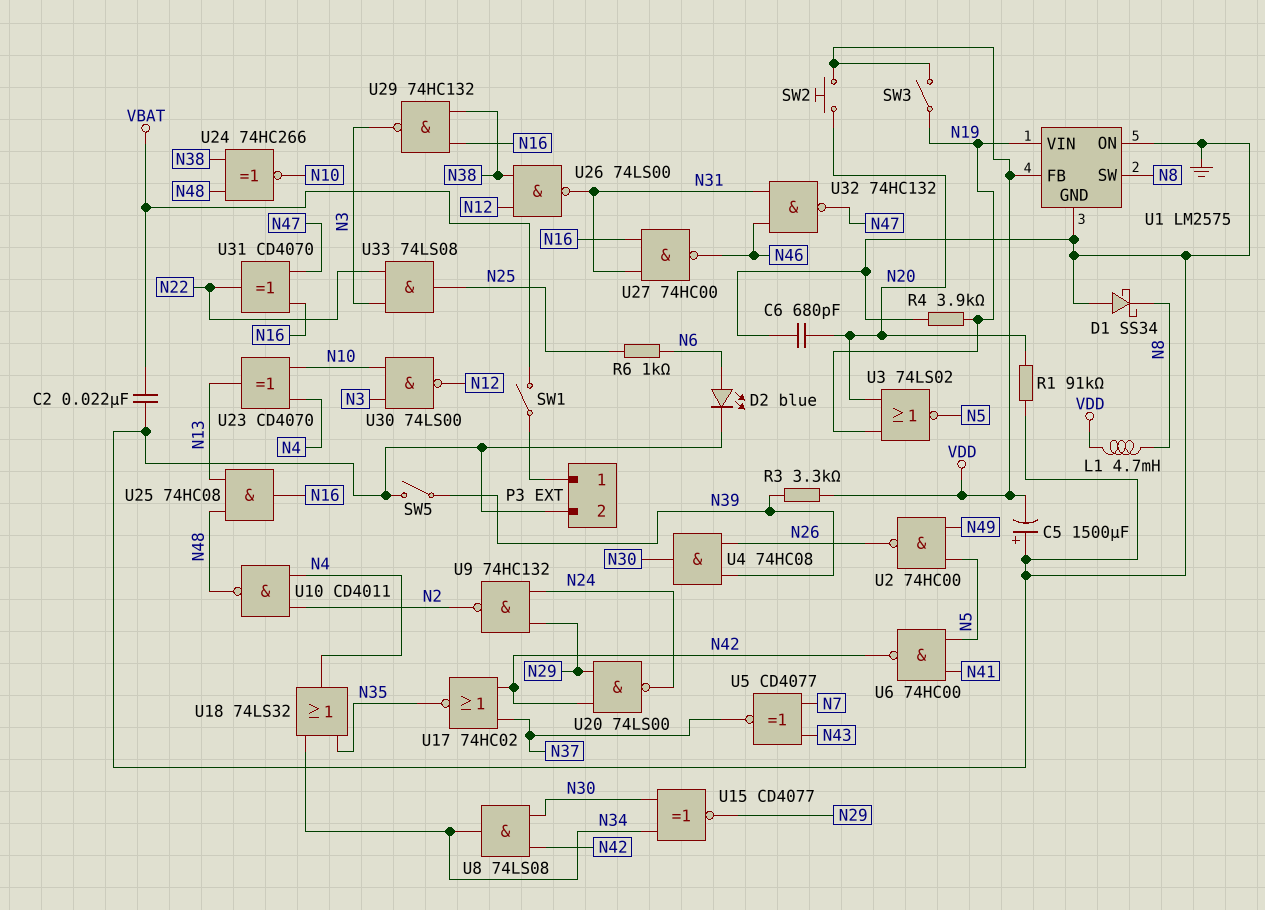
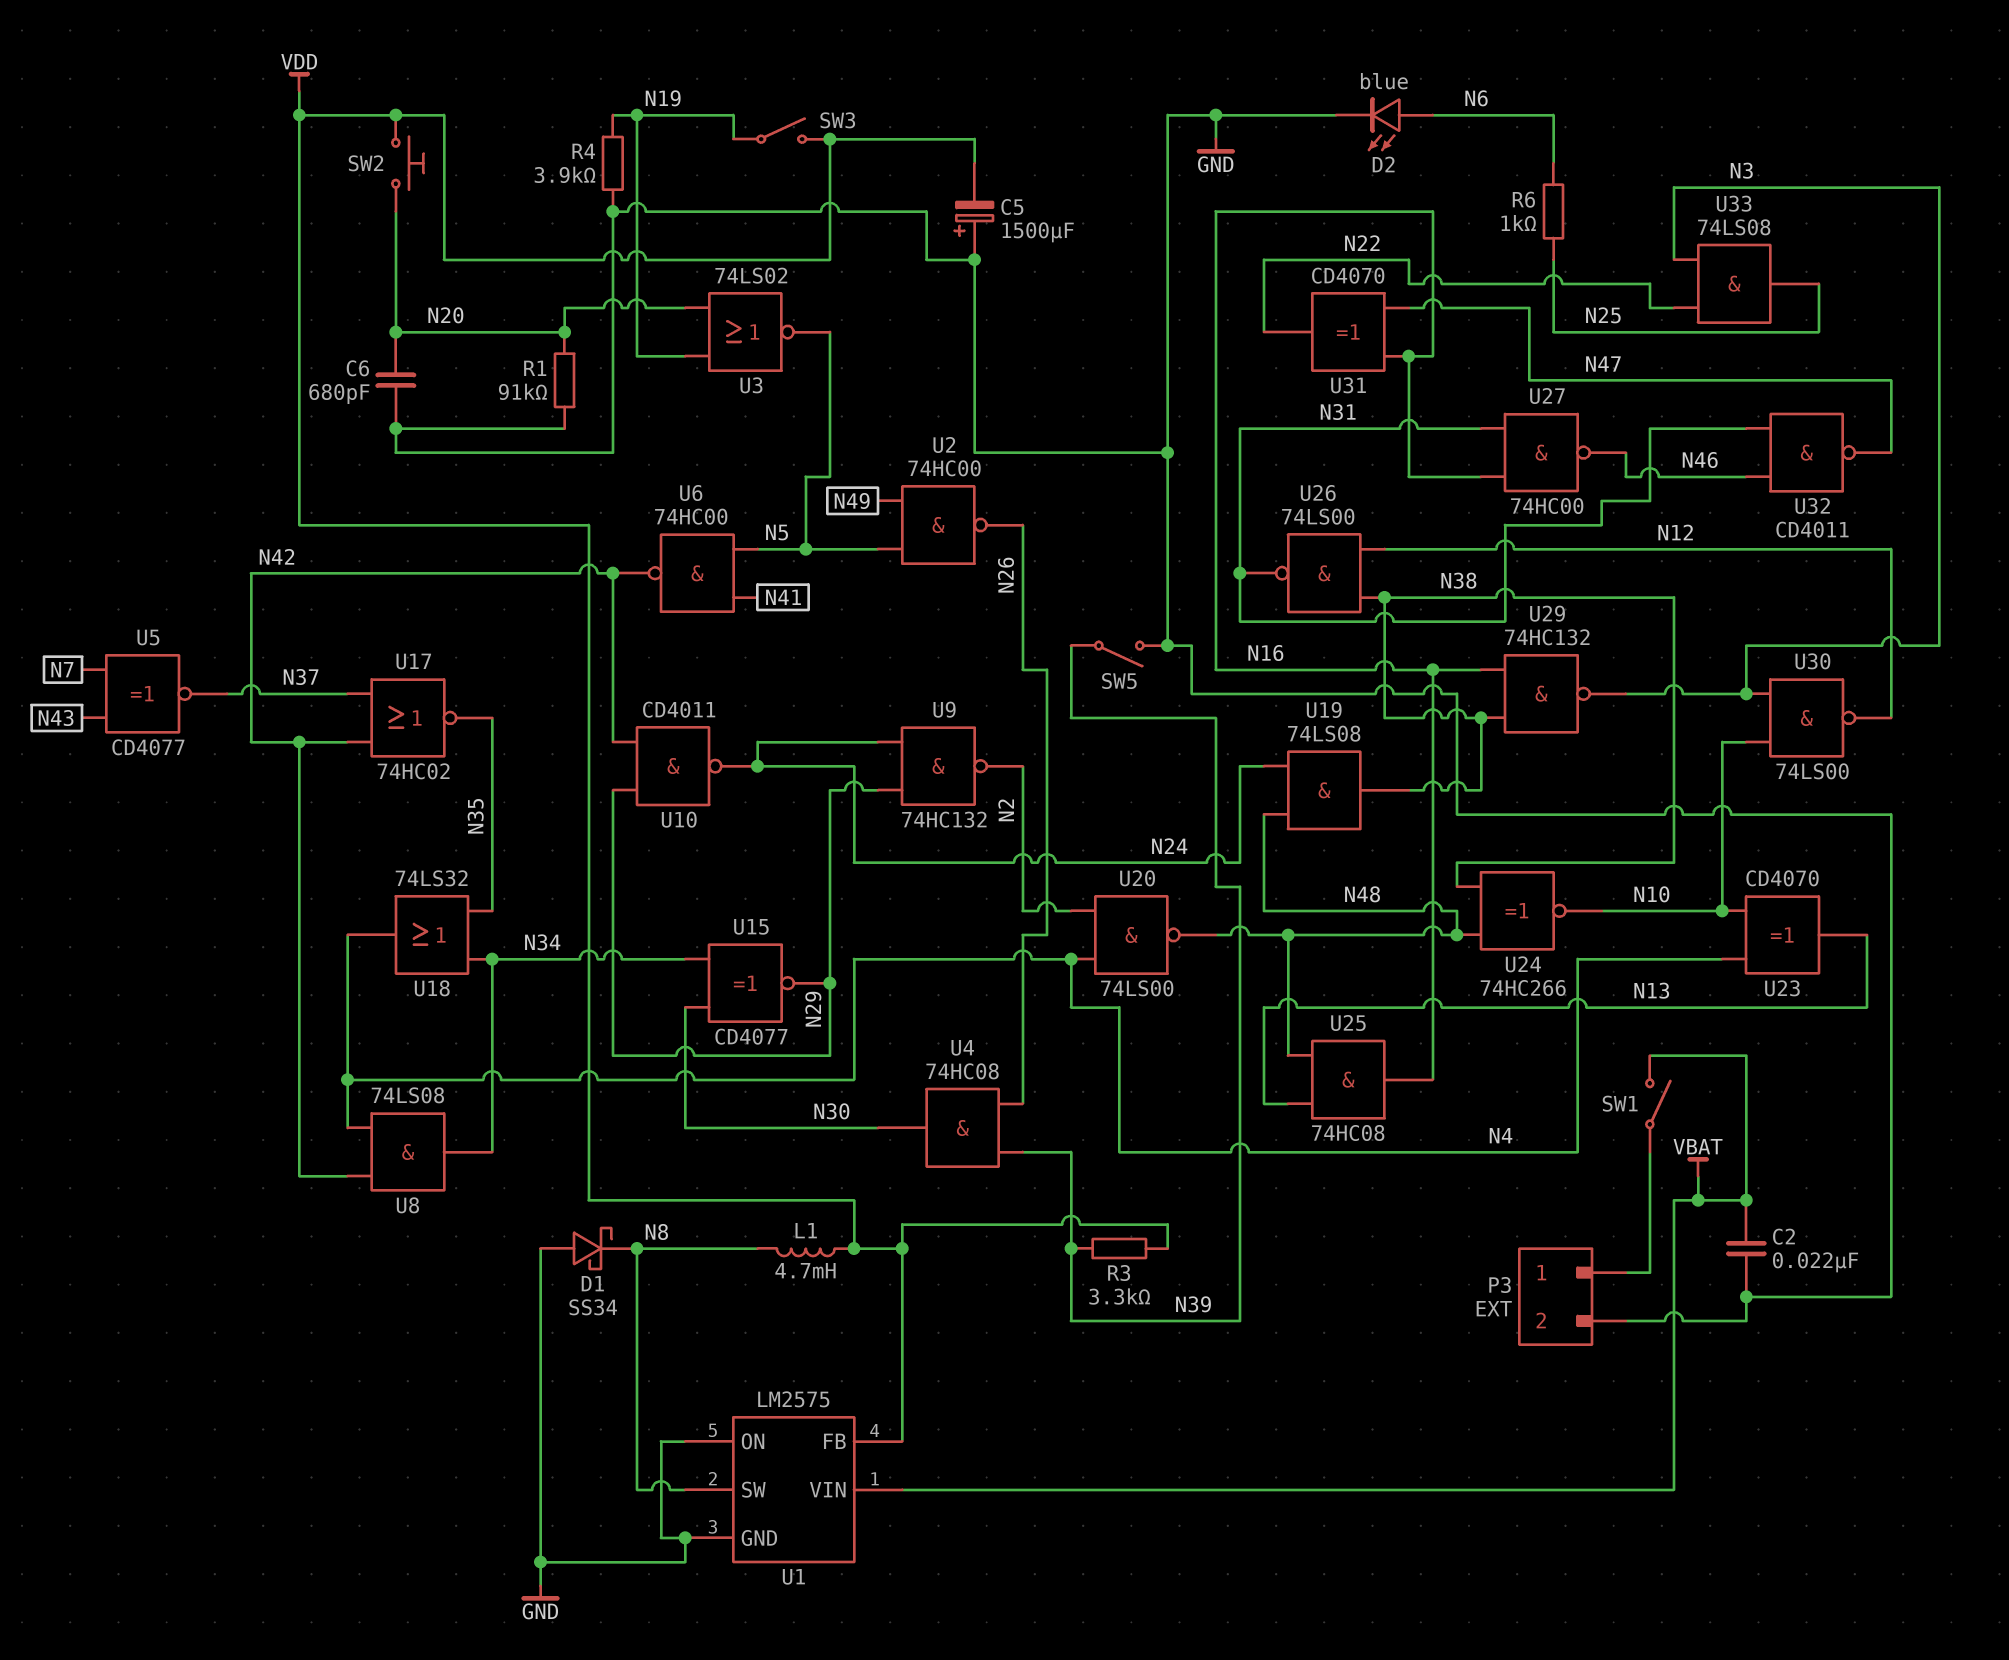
U1 pin VIN: N19 -> VBAT
U8: AND 74LS08 (in N30, in N42, out N34) -> AND 74LS08 (in N4, in N42, out N34)
U10: NAND CD4011 (in N2, in N4, out N48) -> NAND CD4011 (in N29, in N42, out N24)
U19: none -> AND 74LS08 (in N24, in N48, out N38)
U20: NAND 74LS00 (in N29, in N42, out N24) -> NAND 74LS00 (in N2, in N4, out N48)
U32: NAND 74HC132 (in N31, in N46, out N47) -> NAND CD4011 (in N31, in N46, out N47)

